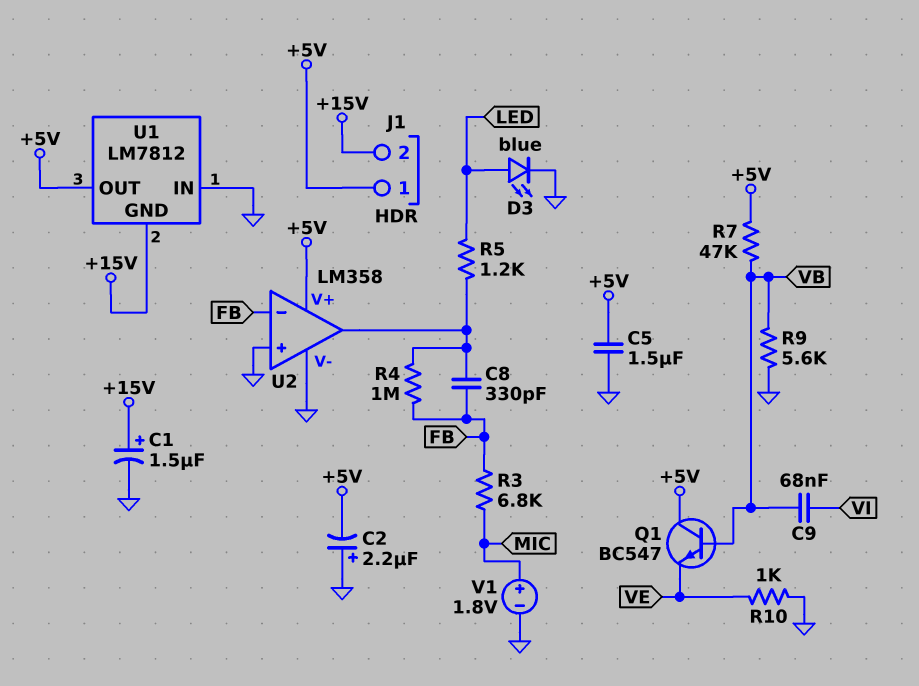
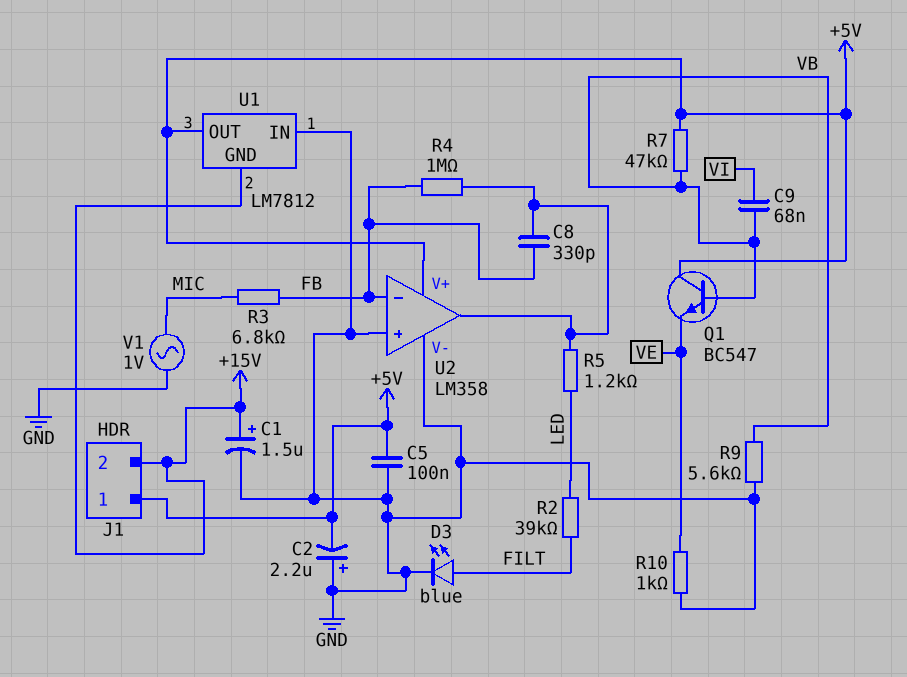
C5: 1.5uF (+5V, GND) -> 100nF (+5V, GND)
D3: LED blue (A LED, K GND) -> LED blue (A FILT, K GND)
R2: none -> 39k (FILT, LED)
V1: 1.8V (plus MIC, minus GND) -> AC 1V (GND, MIC)

